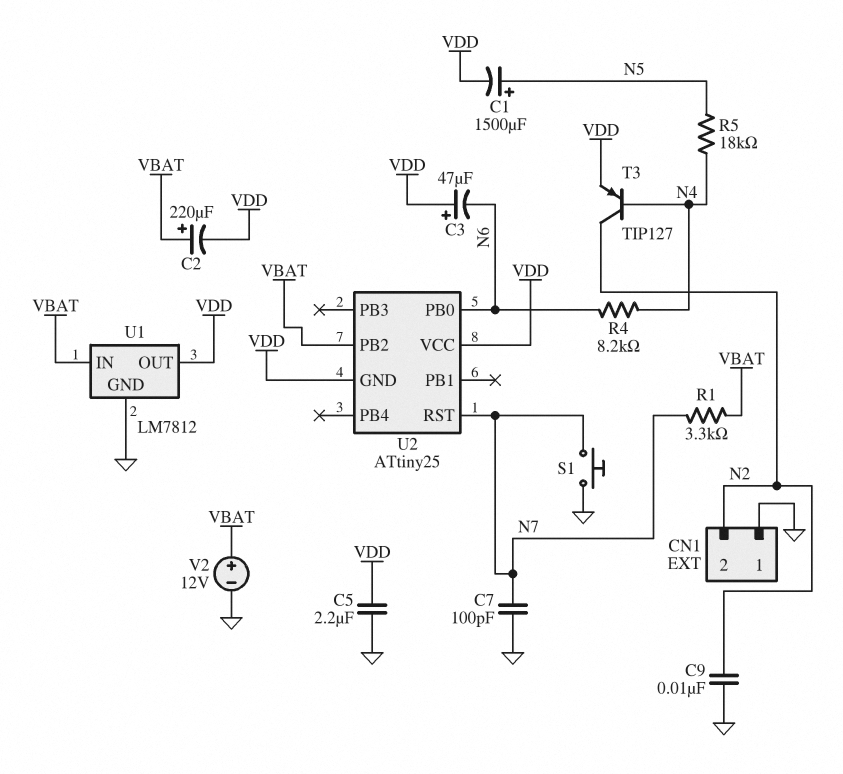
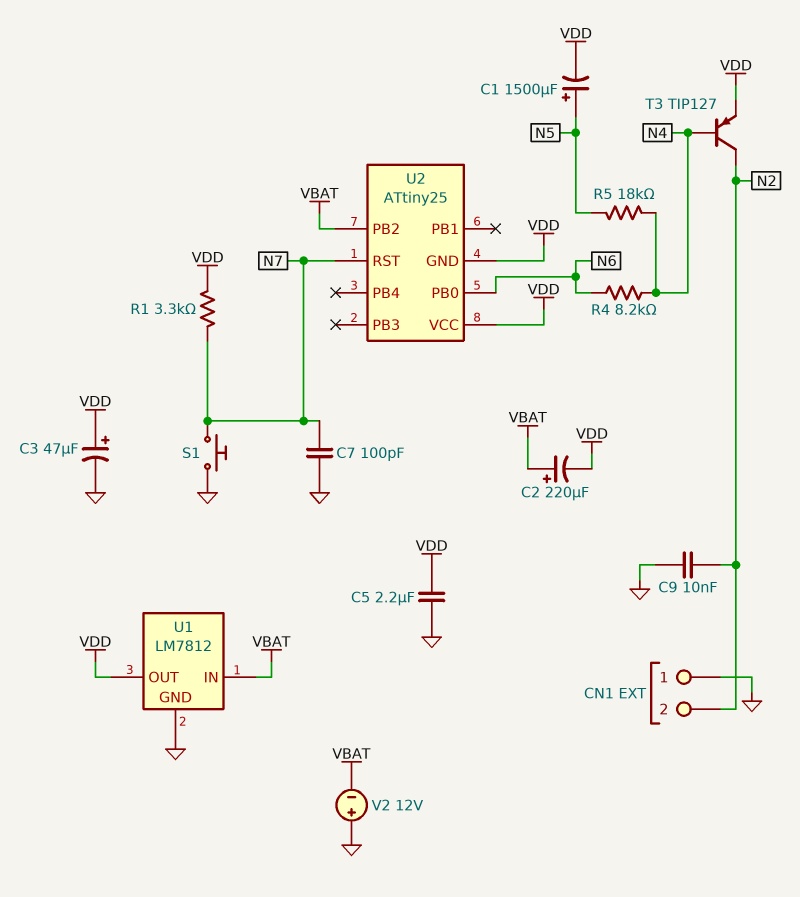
C3: 47uF (plus VDD, minus N6) -> 47uF (plus VDD, minus GND)
R1: 3.3k (N7, VBAT) -> 3.3k (N7, VDD)
V2: 12V (plus VBAT, minus GND) -> 12V (plus GND, minus VBAT)

